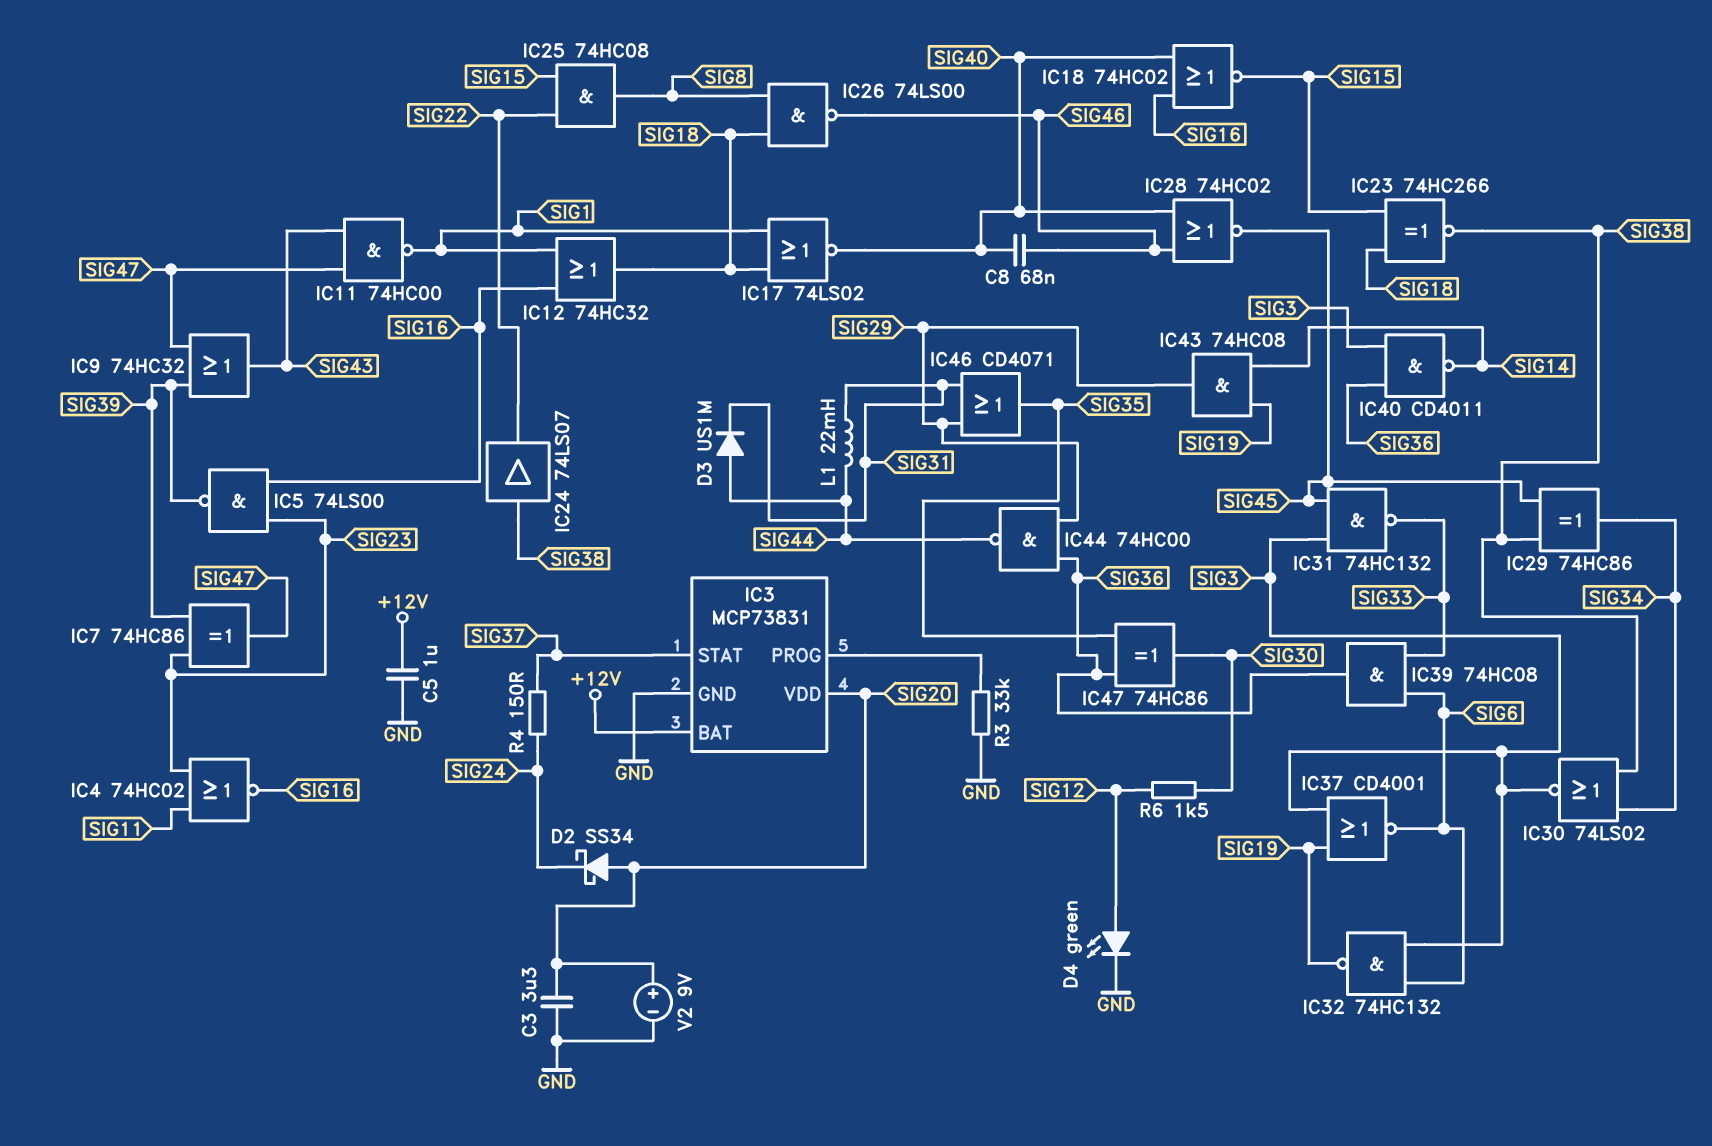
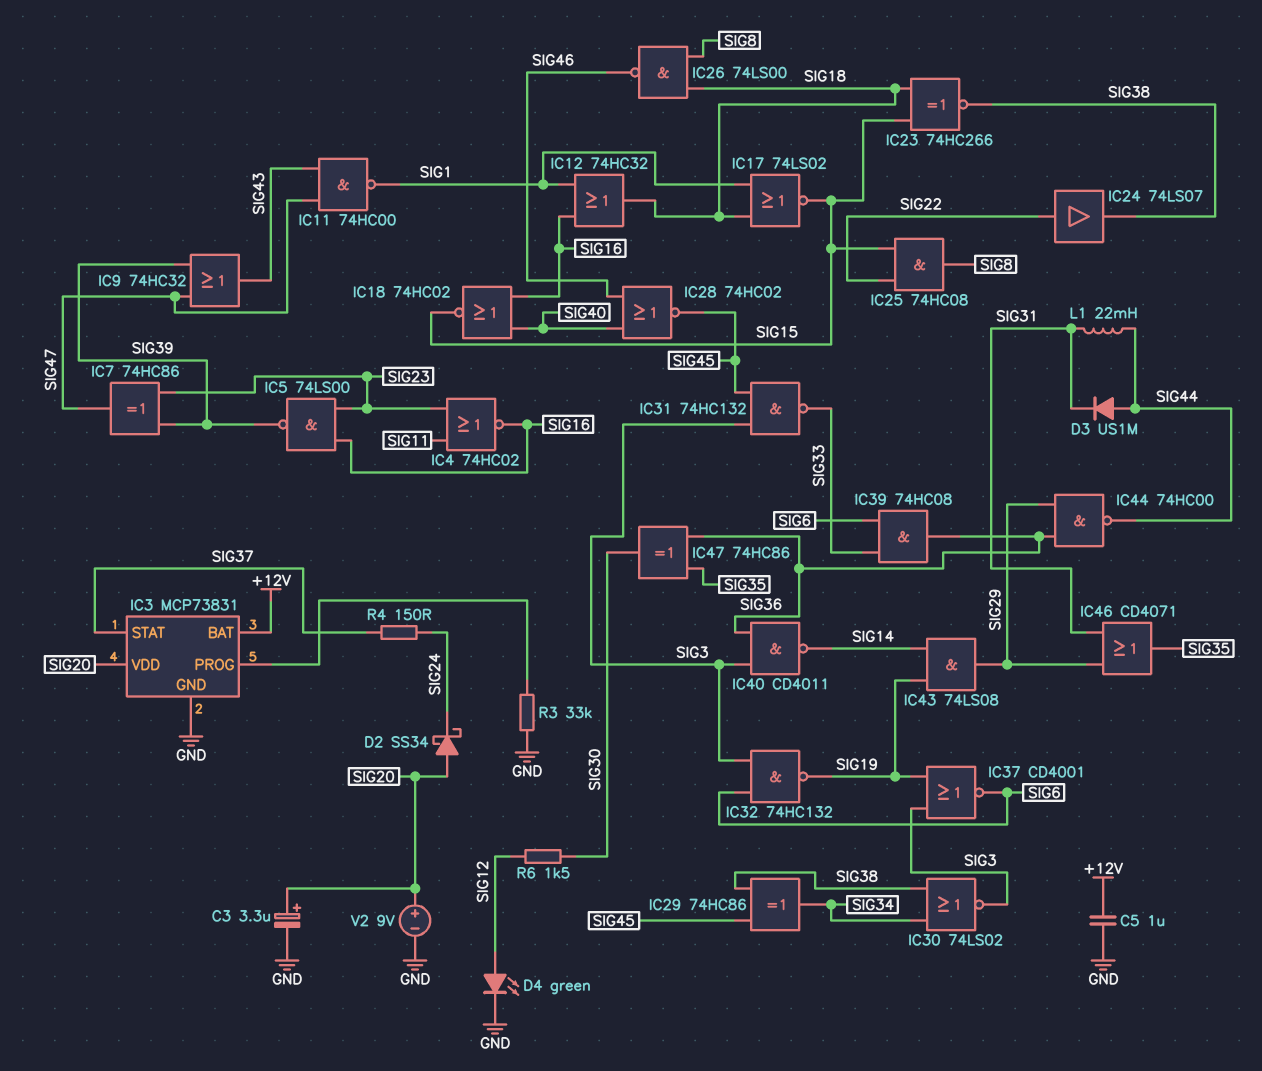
C3: 3.3uF (GND, SIG20) -> 3.3uF (plus SIG20, minus GND)
C8: 68nF (SIG40, SIG46) -> none
IC17: NOR 74LS02 (in SIG1, in SIG18, out SIG40) -> NOR 74LS02 (in SIG1, in SIG18, out SIG15)
IC24: buffer 74LS07 (in SIG38, out SIG22) -> buffer 74LS07 (in SIG22, out SIG38)
IC43: AND 74HC08 (in SIG14, in SIG19, out SIG29) -> AND 74LS08 (in SIG14, in SIG19, out SIG29)

